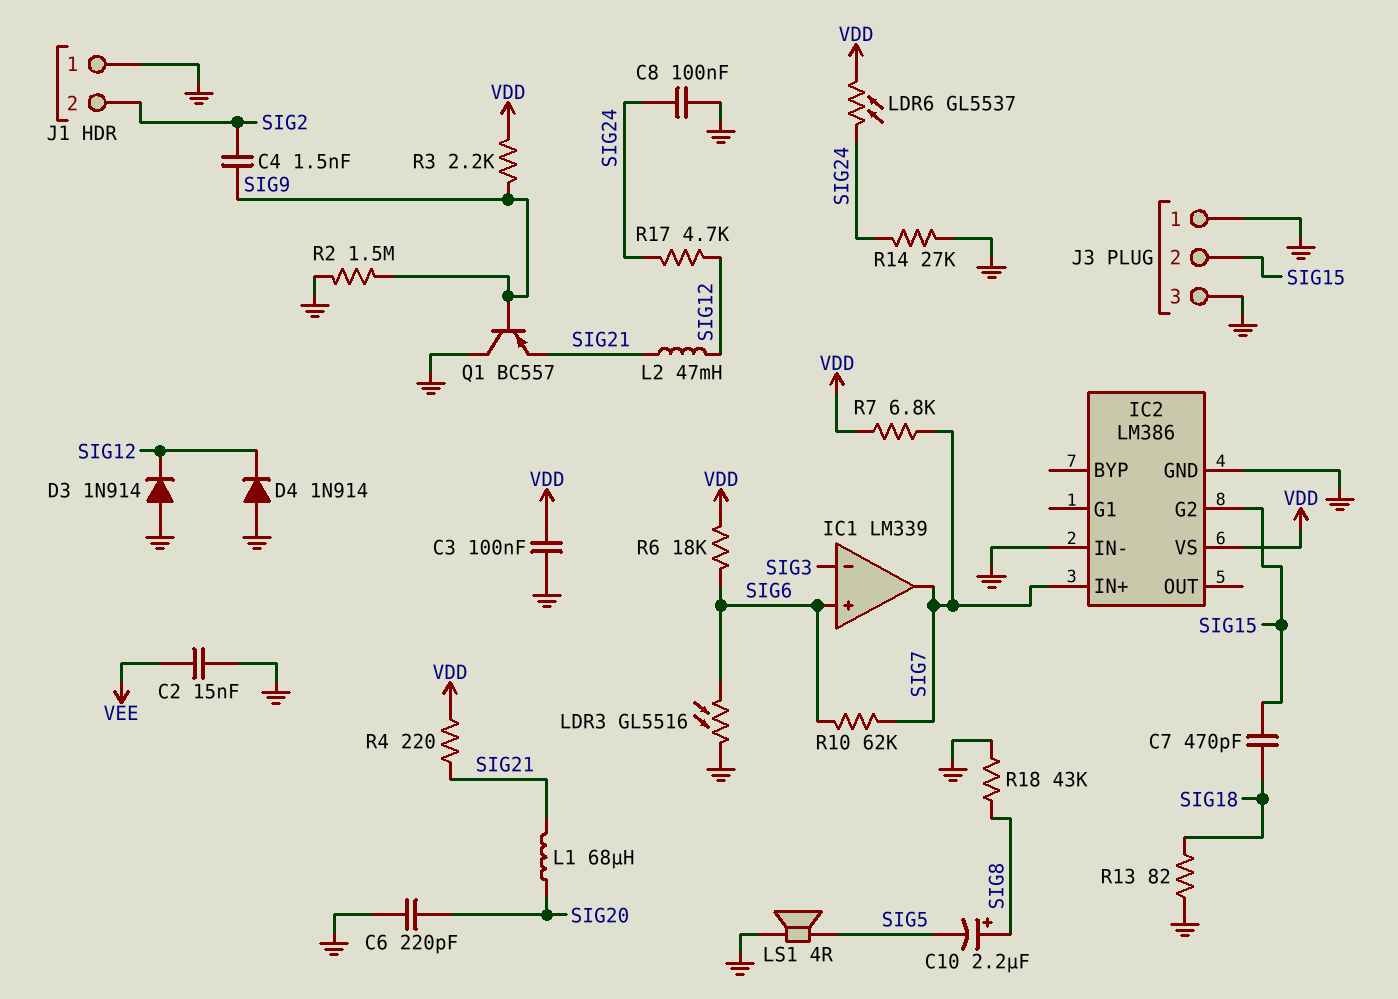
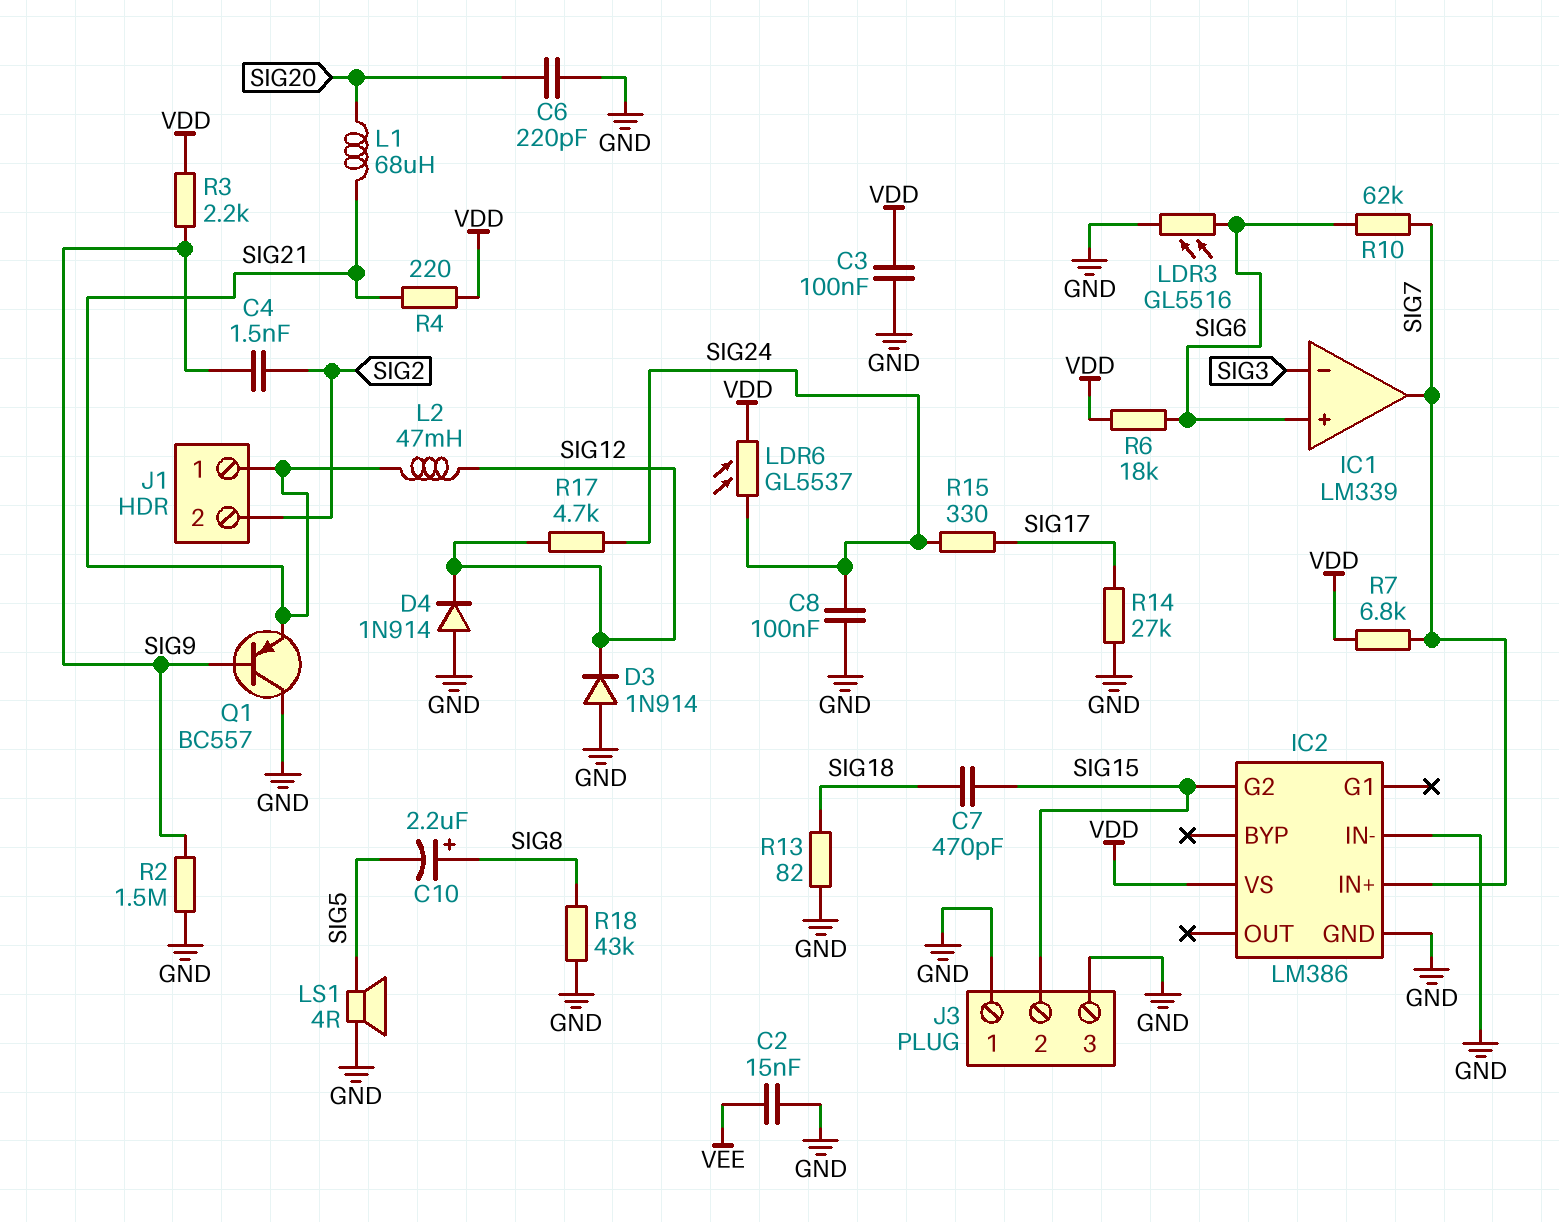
J1 pin 1: GND -> SIG21
R14: 27k (GND, SIG24) -> 27k (GND, SIG17)
R15: none -> 330 (SIG17, SIG24)

